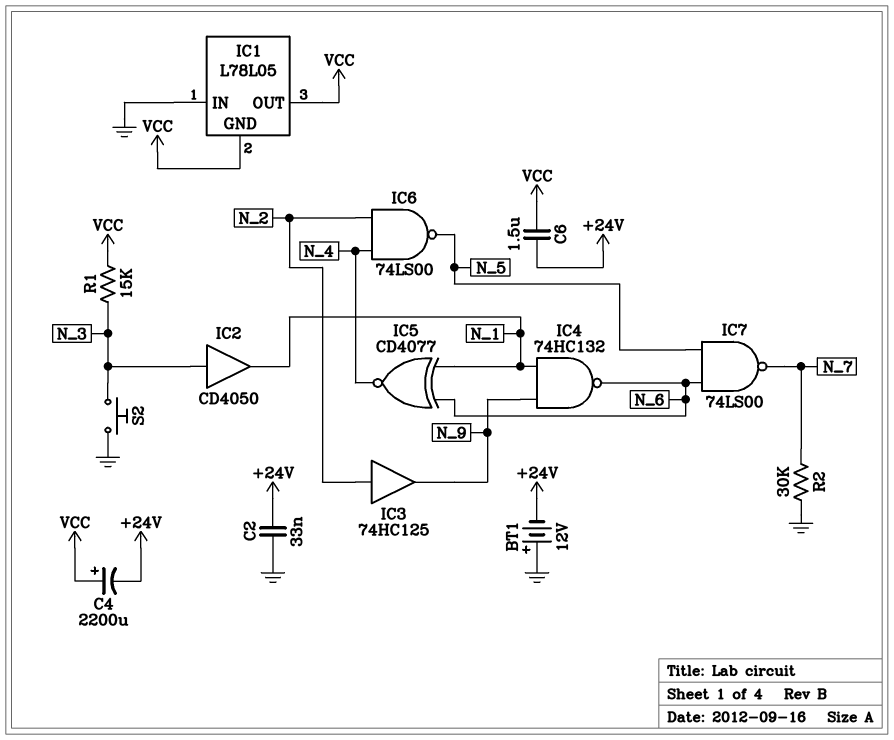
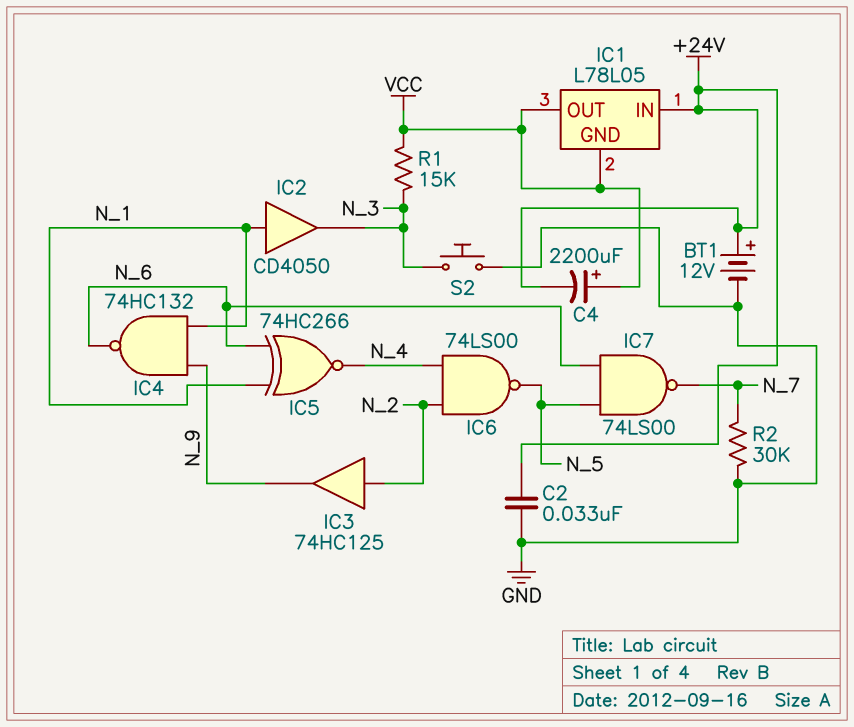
BT1: 12V (plus GND, minus +24V) -> 12V (plus +24V, minus GND)
C6: 1.5uF (+24V, VCC) -> none
IC1 pin IN: GND -> +24V
IC2: buffer CD4050 (in N_3, out N_1) -> buffer CD4050 (in N_1, out N_3)
IC5: XNOR CD4077 (in N_1, in N_6, out N_4) -> XNOR 74HC266 (in N_1, in N_6, out N_4)

